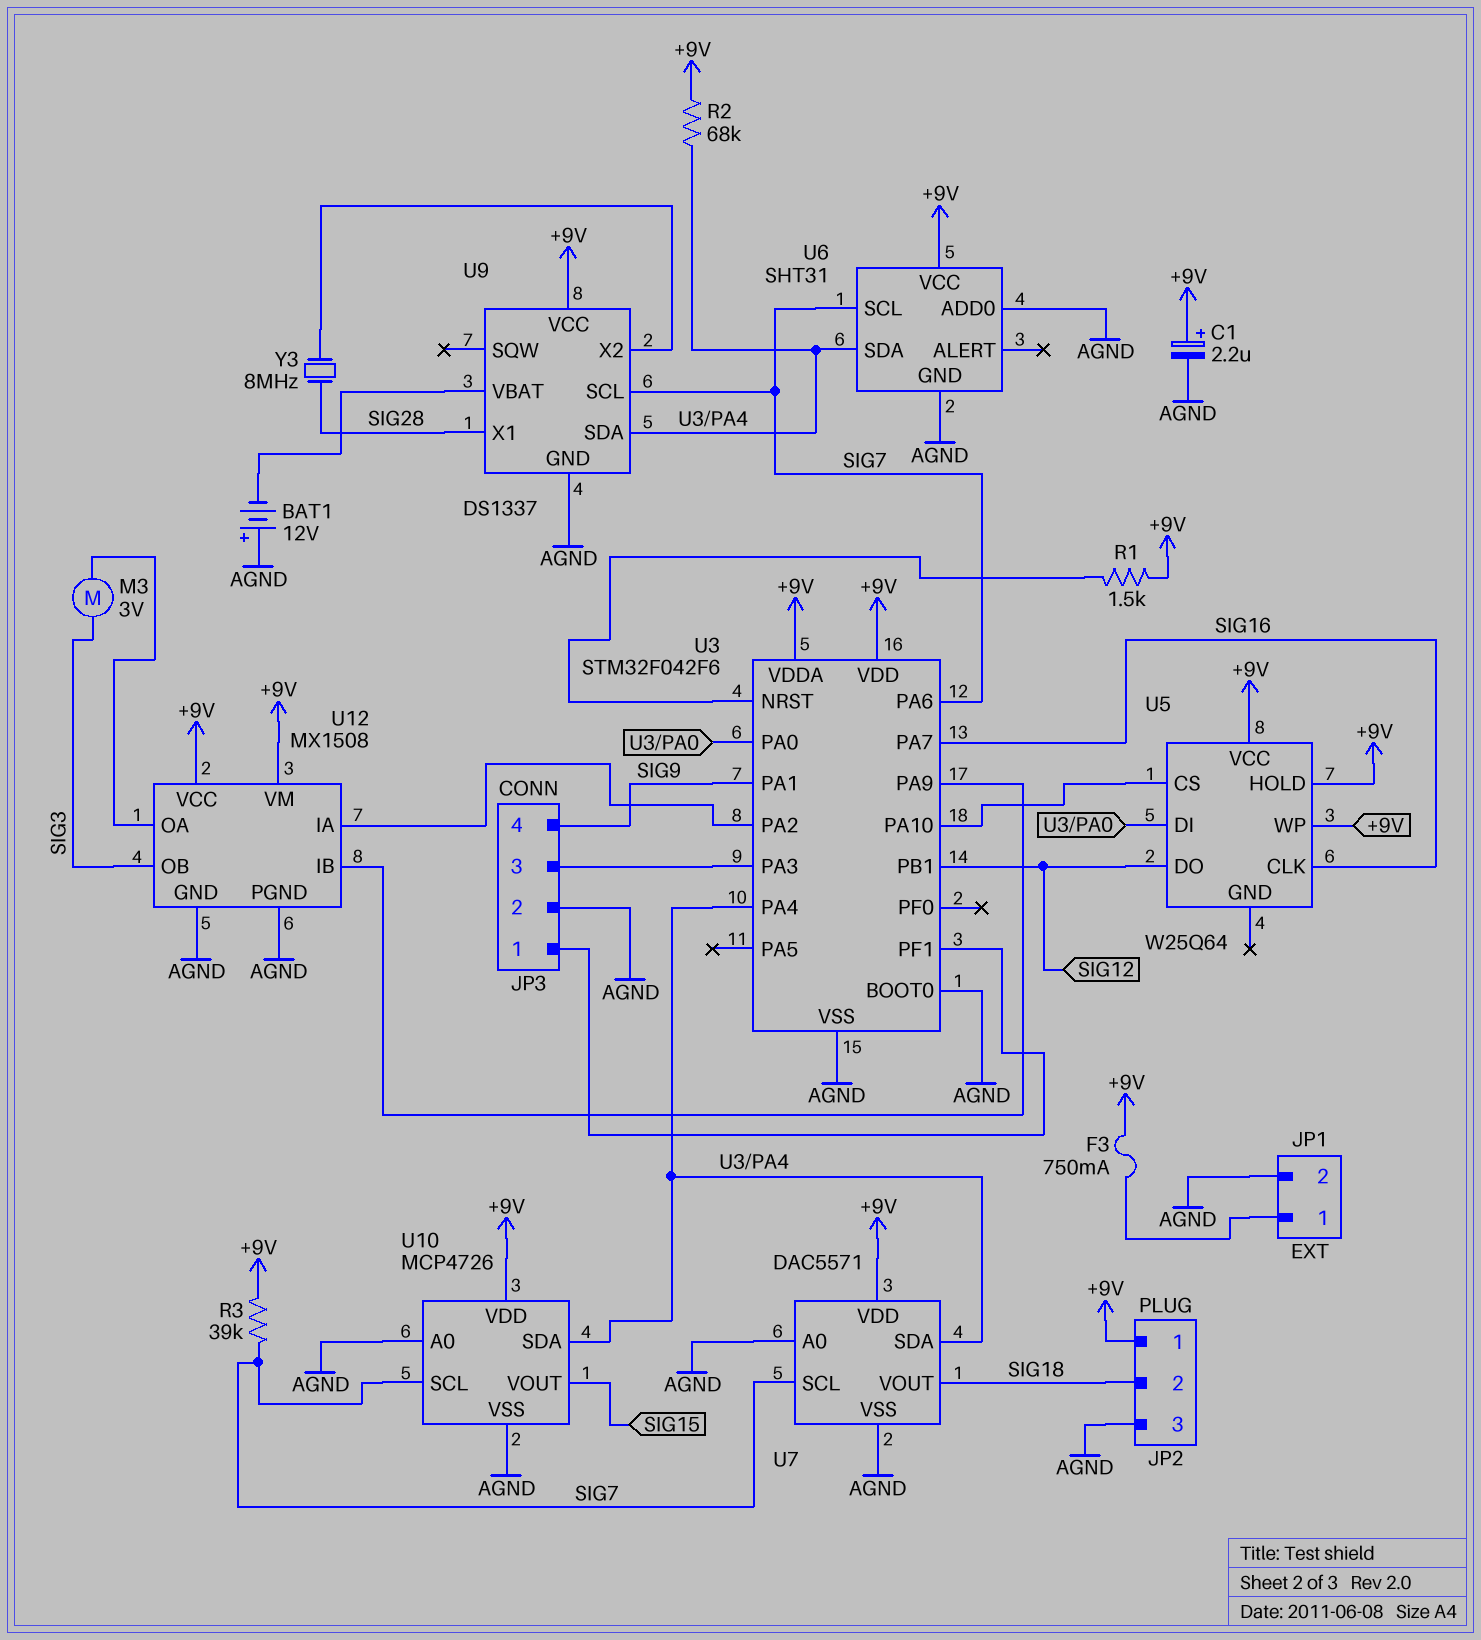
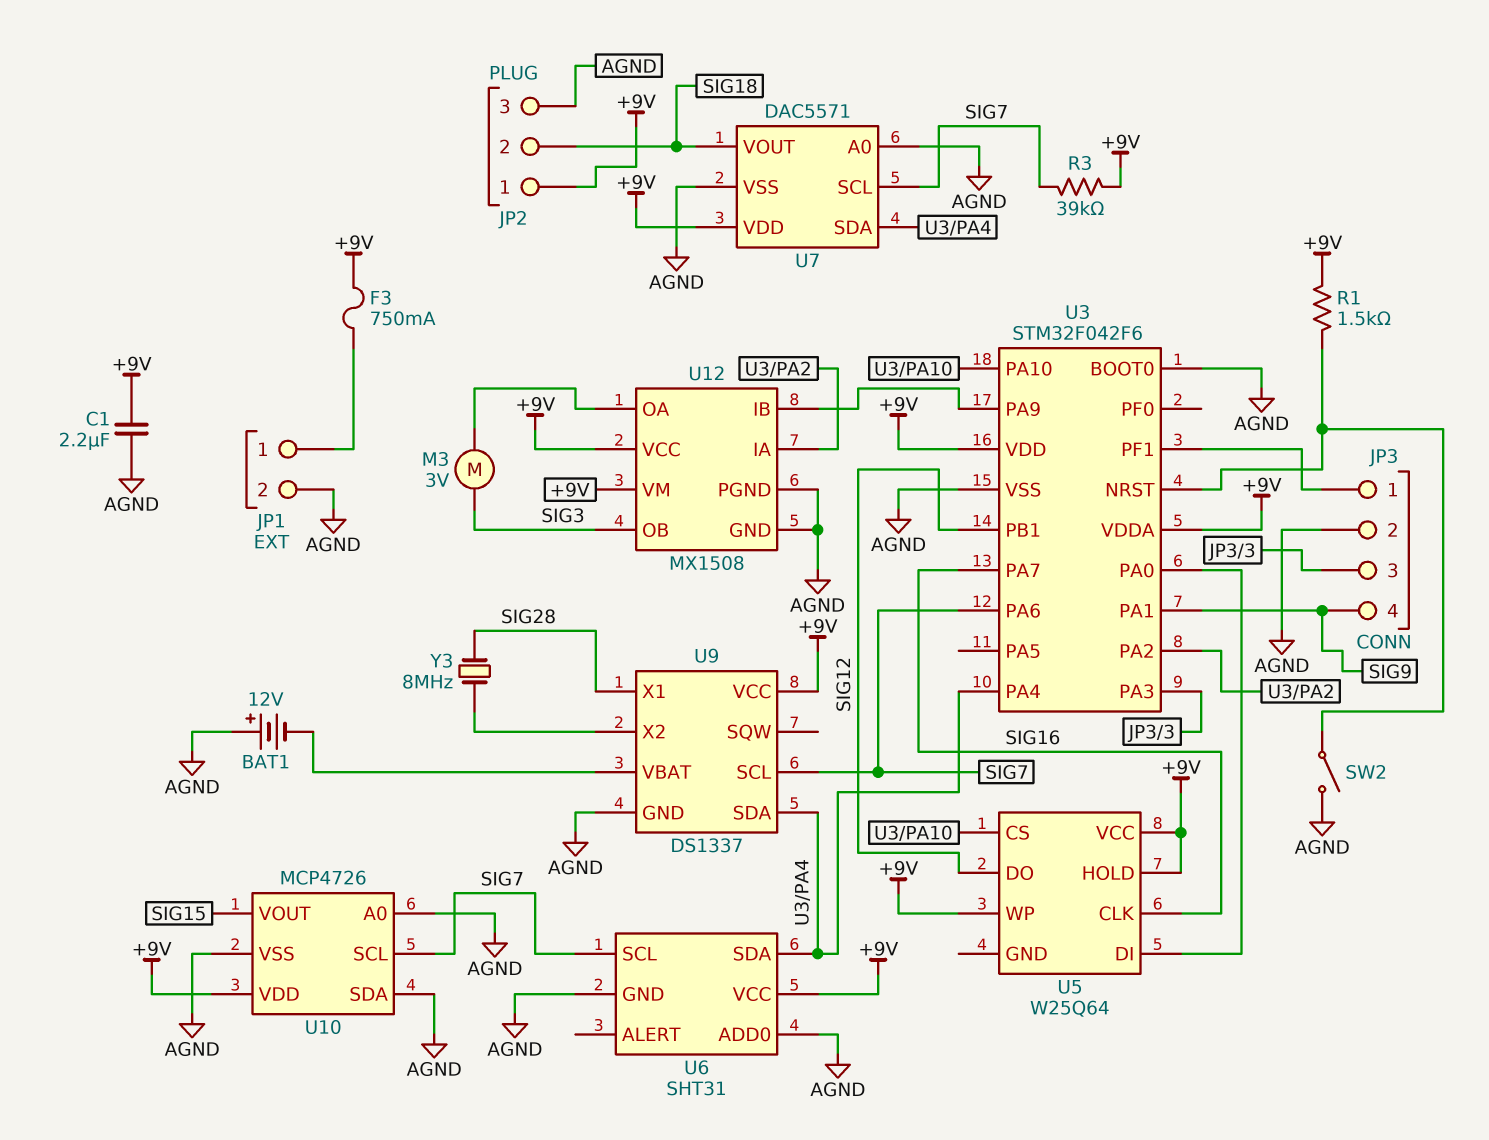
C1: 2.2uF (plus +9V, minus AGND) -> 2.2uF (+9V, AGND)
R2: 68k (+9V, U3/PA4) -> none
SW2: none -> switch (AGND, U3/NRST)
U10 pin SDA: U3/PA4 -> AGND

